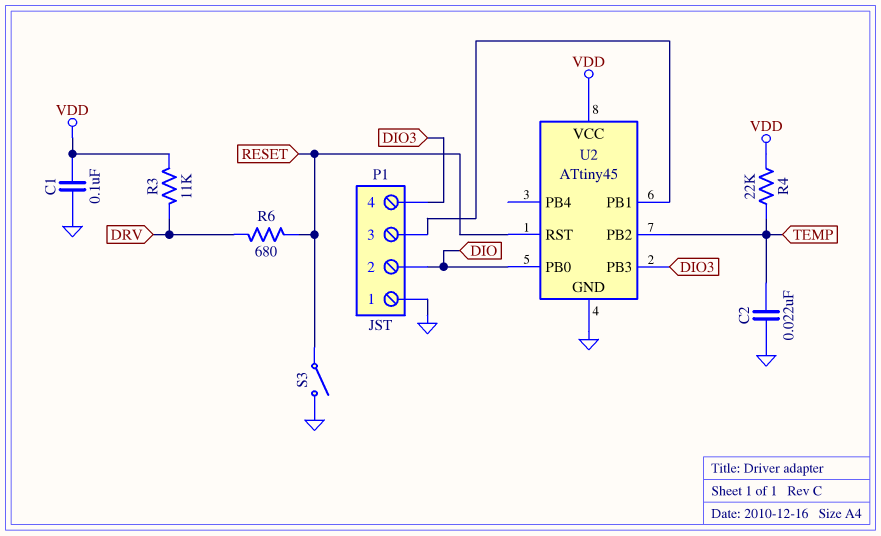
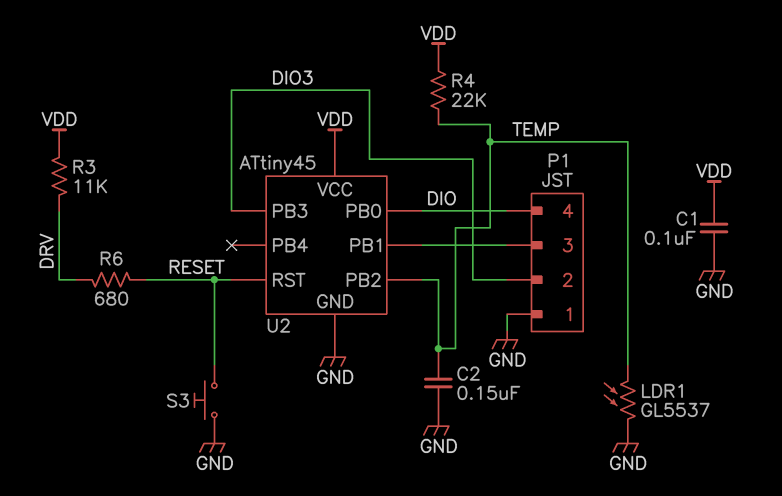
C2: 22nF (GND, TEMP) -> 150nF (GND, TEMP)
LDR1: none -> GL5537 (GND, TEMP)
P1 pin 2: DIO -> DIO3
P1 pin 4: DIO3 -> DIO
S3: switch (GND, RESET) -> button (GND, RESET)

